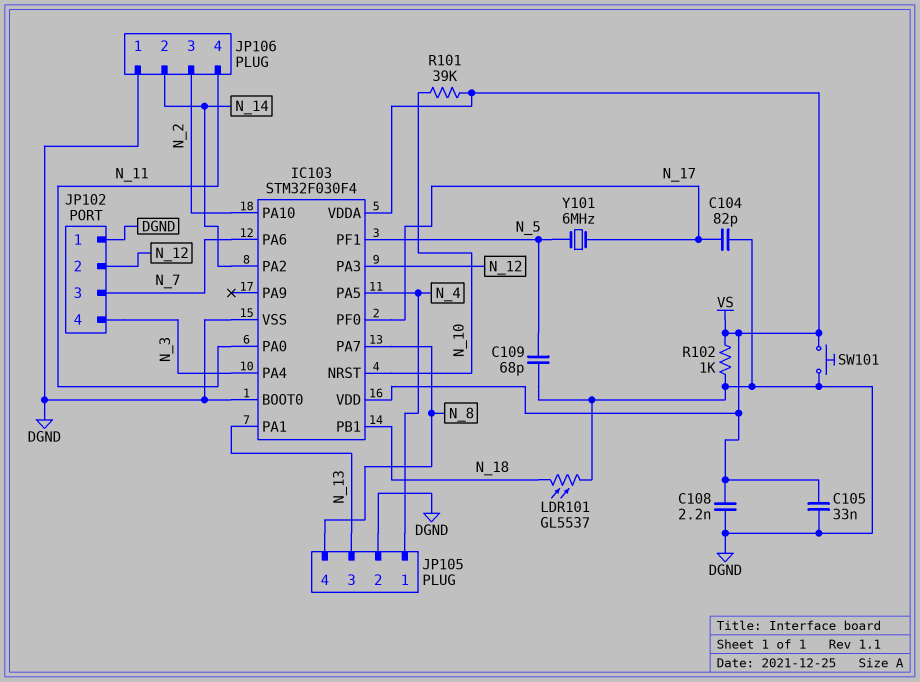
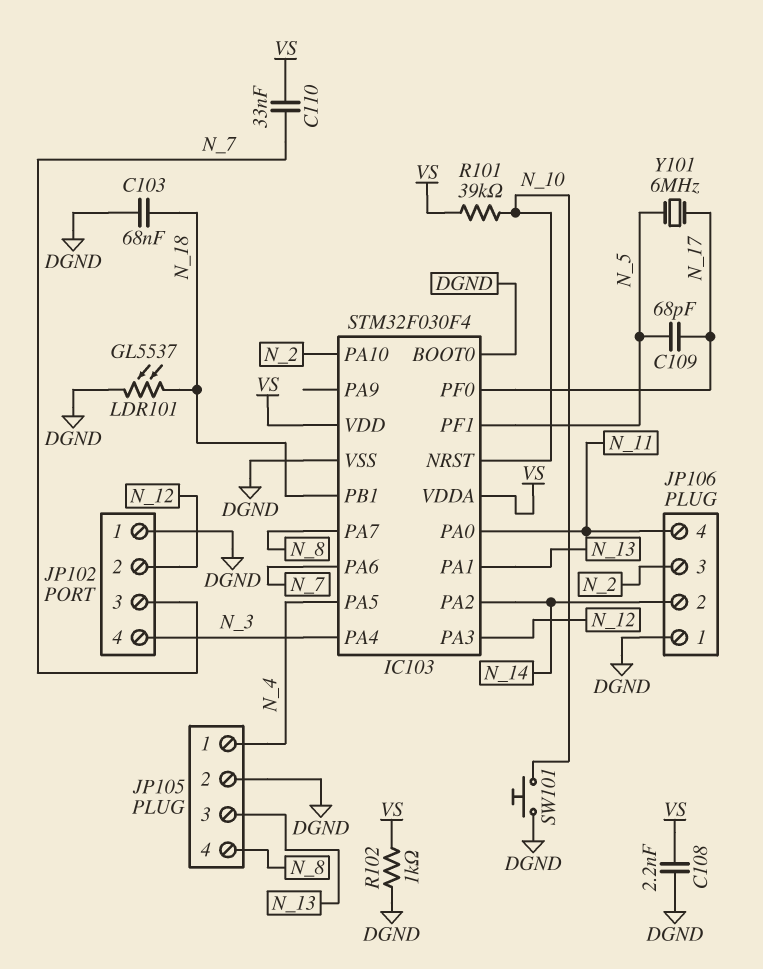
C103: none -> 68nF (DGND, N_18)
C104: 82pF (DGND, N_17) -> none
C105: 33nF (DGND, VS) -> none
C109: 68pF (DGND, N_5) -> 68pF (N_5, N_17)
C110: none -> 33nF (N_7, VS)
SW101: button (DGND, VS) -> button (DGND, N_10)

